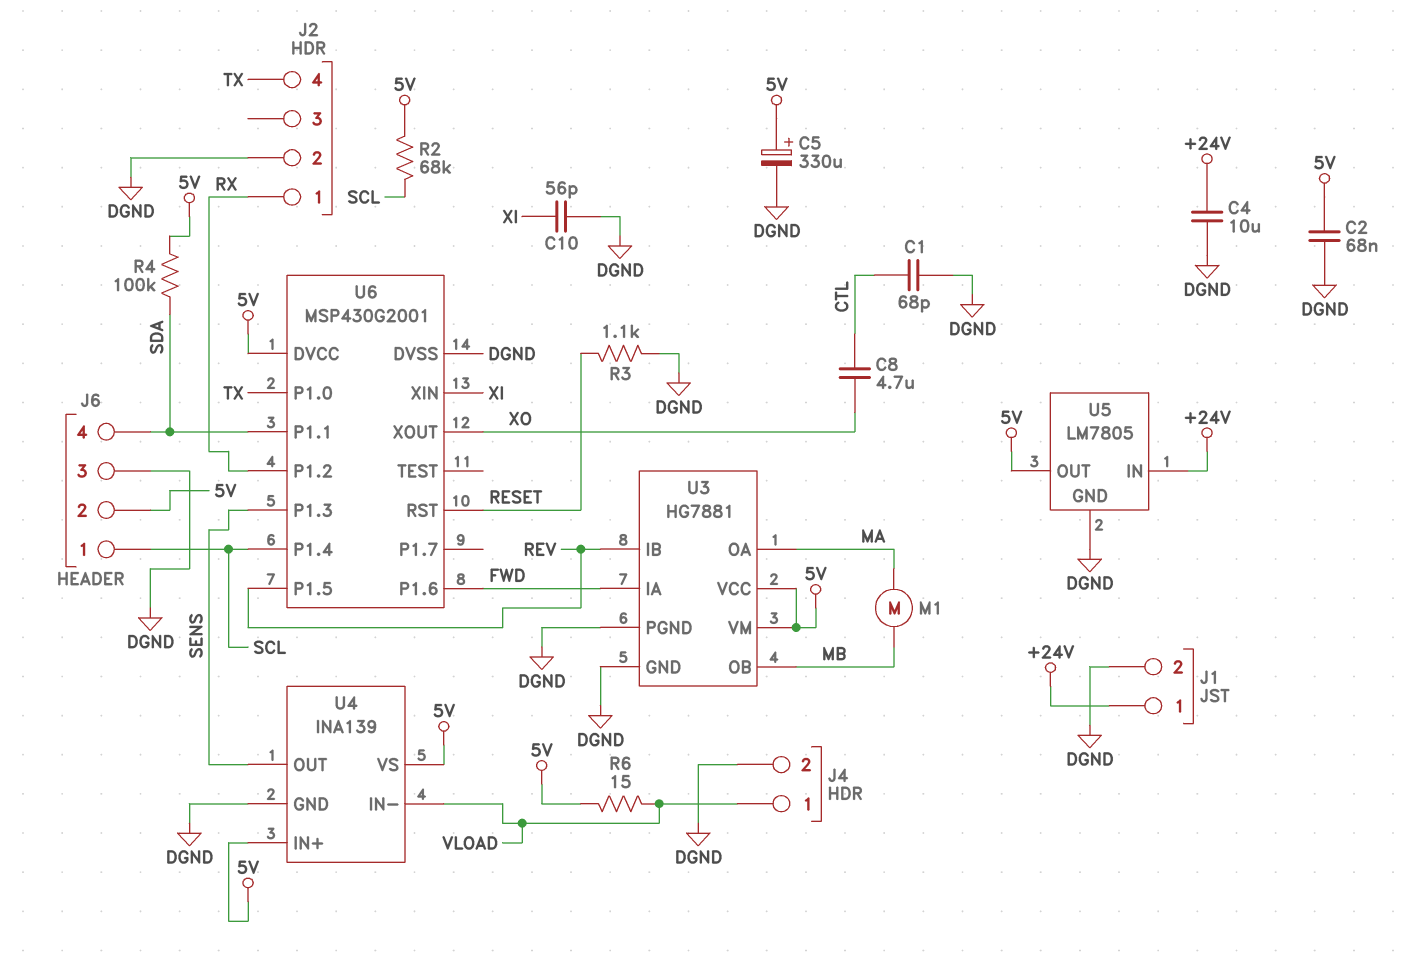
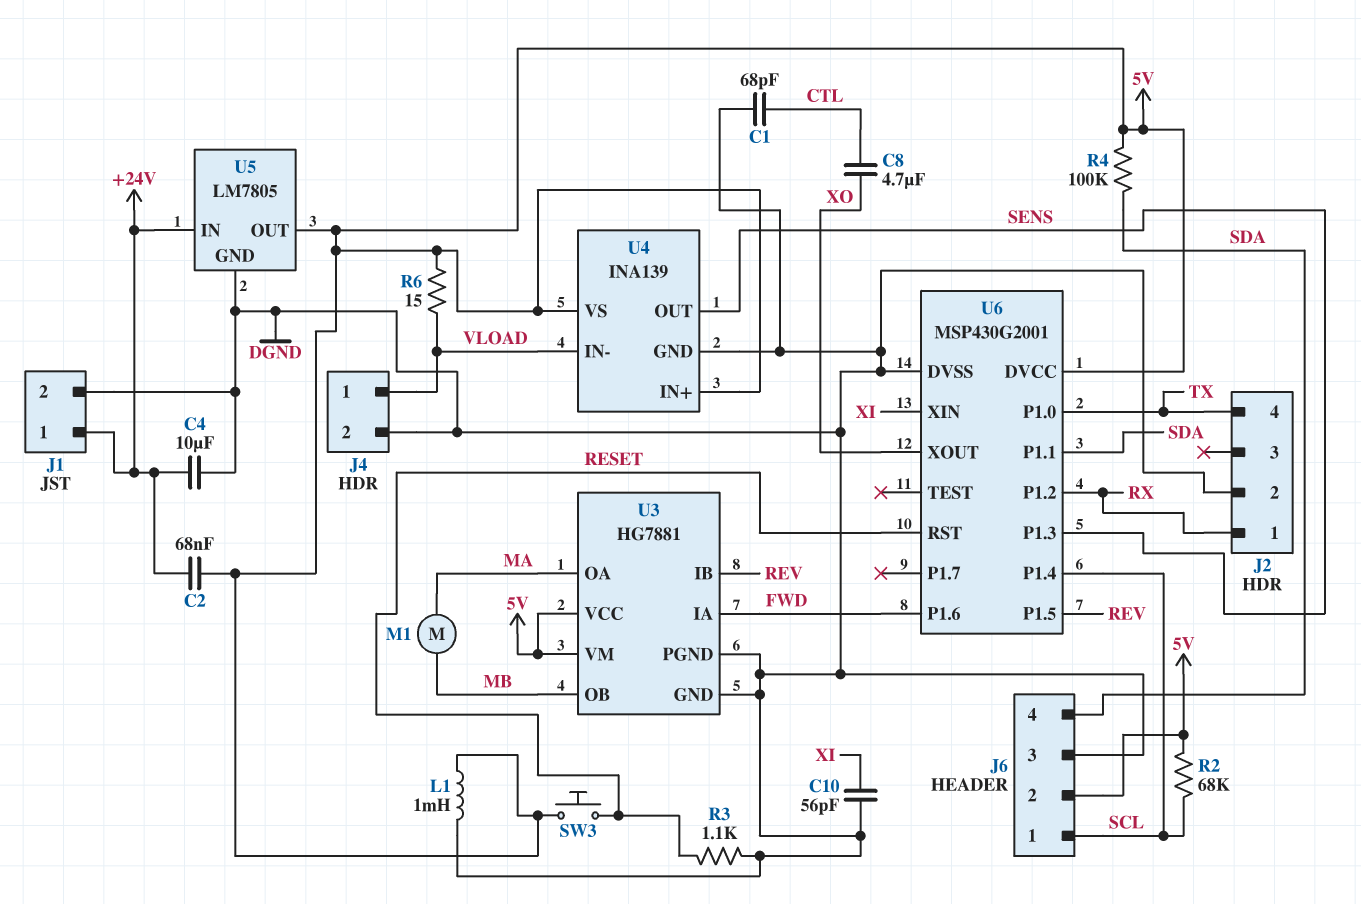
C2: 68nF (5V, DGND) -> 68nF (+24V, 5V)
C5: 330uF (plus 5V, minus DGND) -> none
L1: none -> 1mH (5V, DGND)
SW3: none -> button (5V, RESET)

